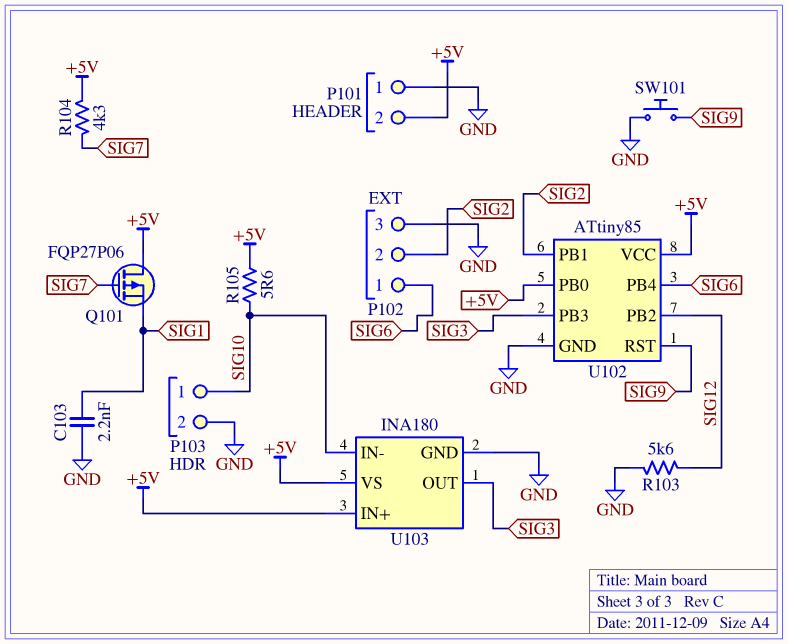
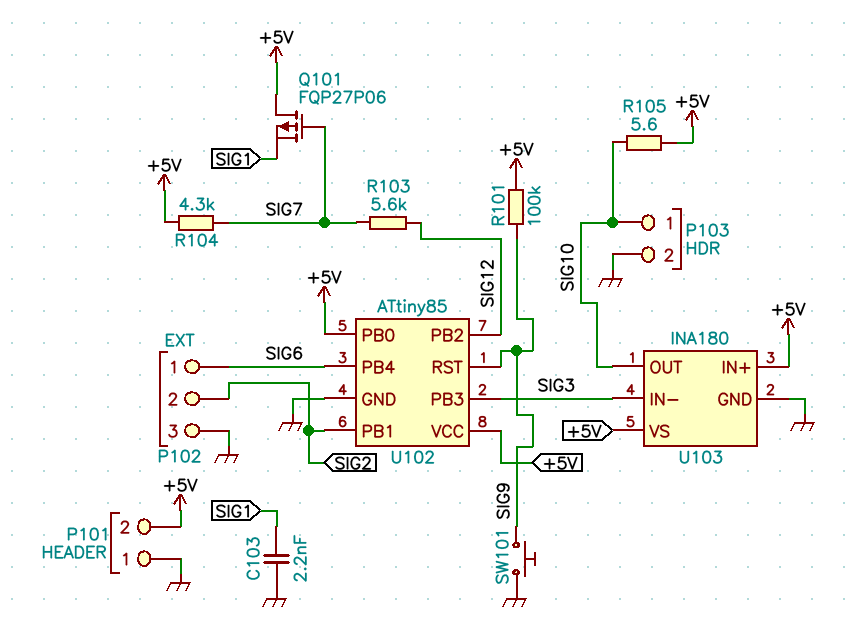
R101: none -> 100k (+5V, SIG9)
R103: 5.6k (GND, SIG12) -> 5.6k (SIG7, SIG12)
U103 pin IN-: SIG10 -> SIG3
U103 pin OUT: SIG3 -> SIG10

